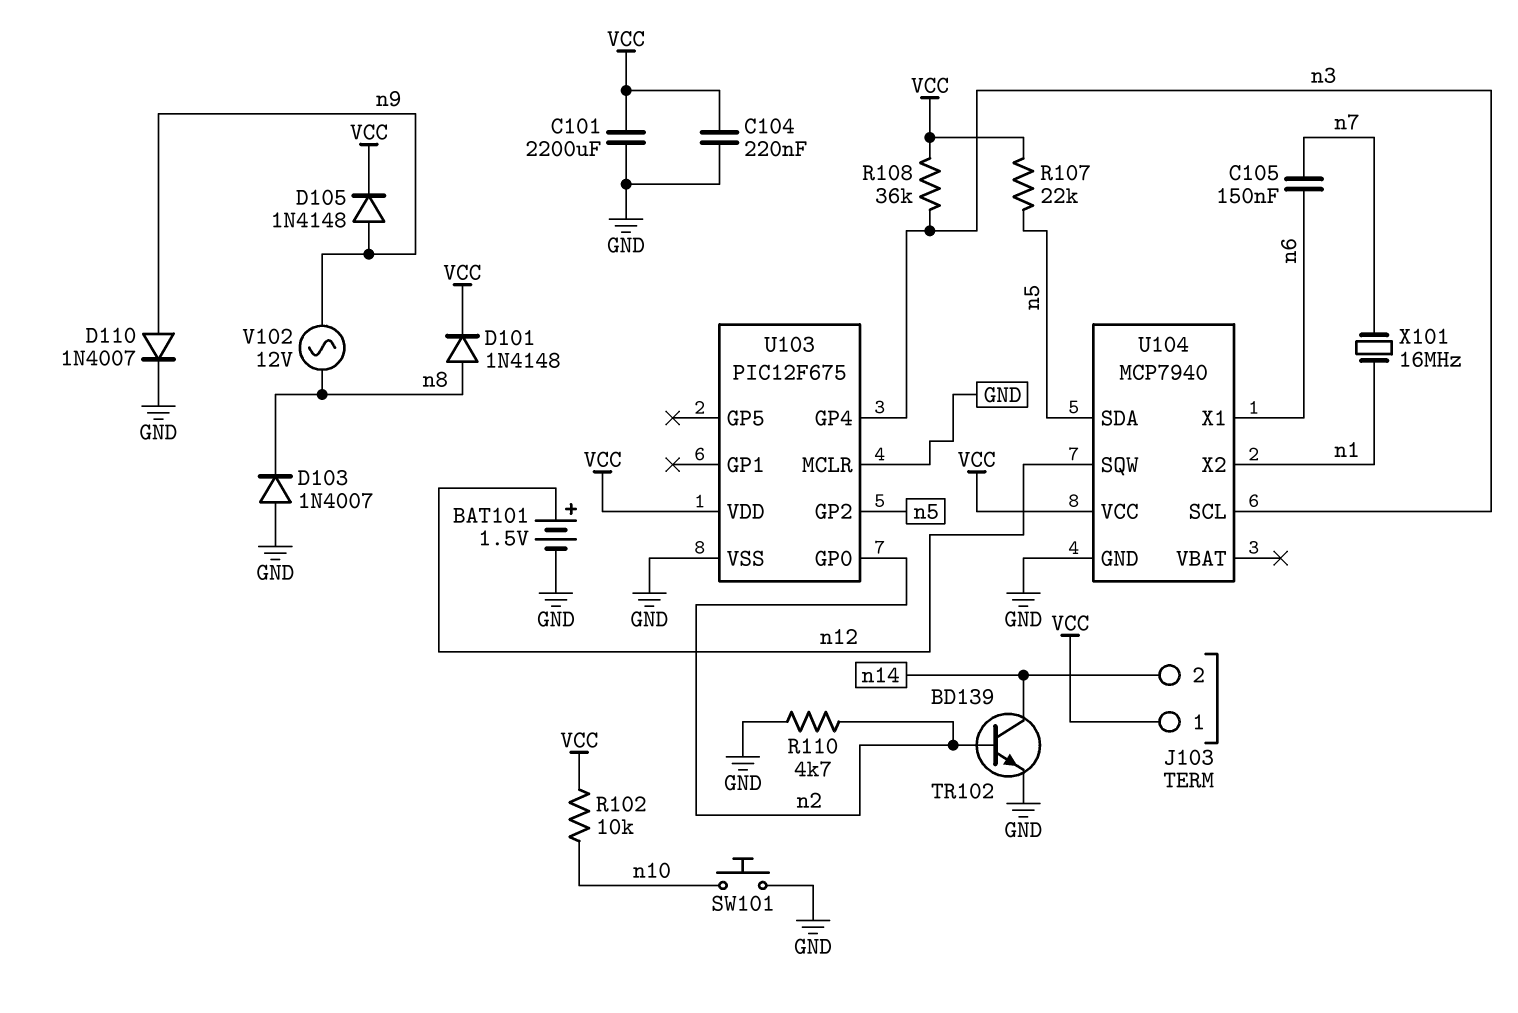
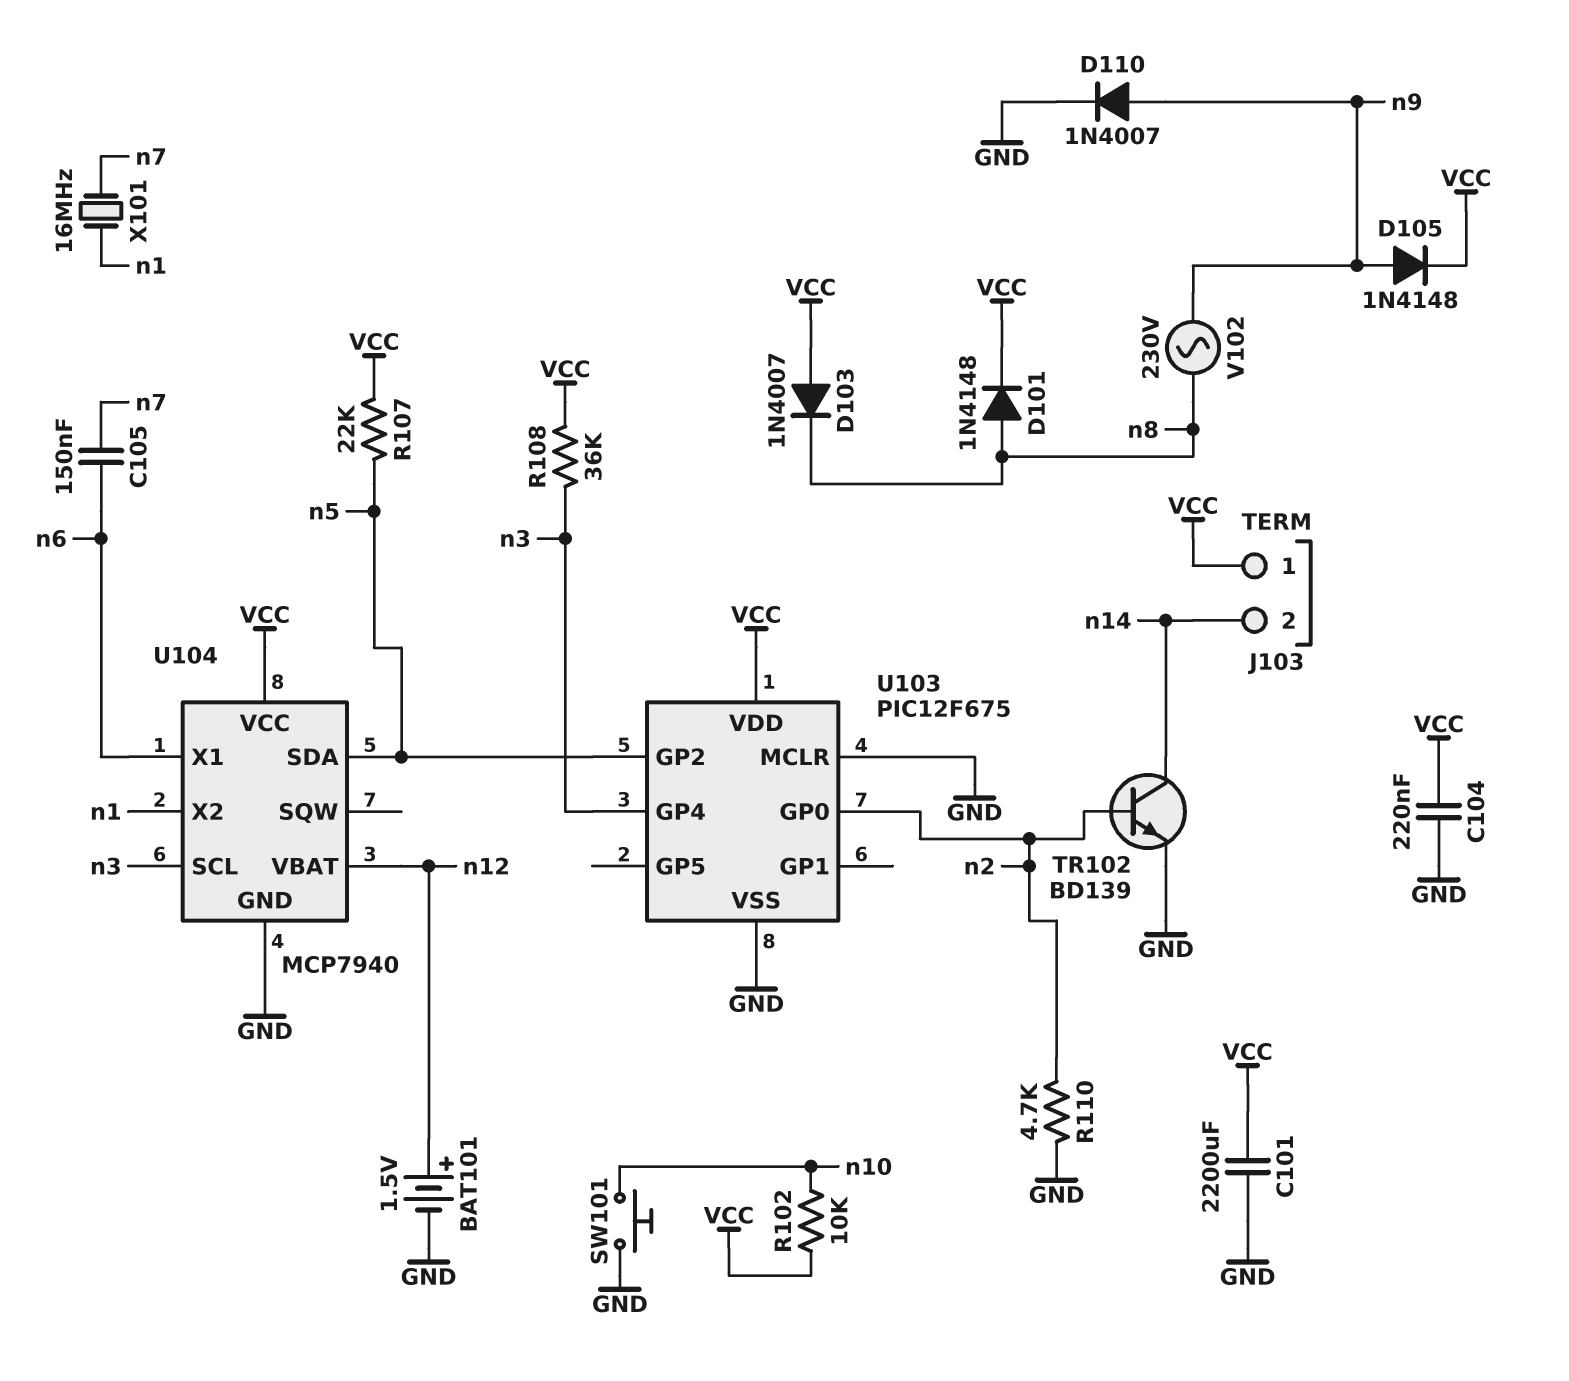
D103: diode 1N4007 (A GND, K n8) -> diode 1N4007 (A VCC, K n8)
U104 pin SQW: n12 -> none
U104 pin VBAT: none -> n12
V102: AC 12V (n8, n9) -> AC 230V (n8, n9)

